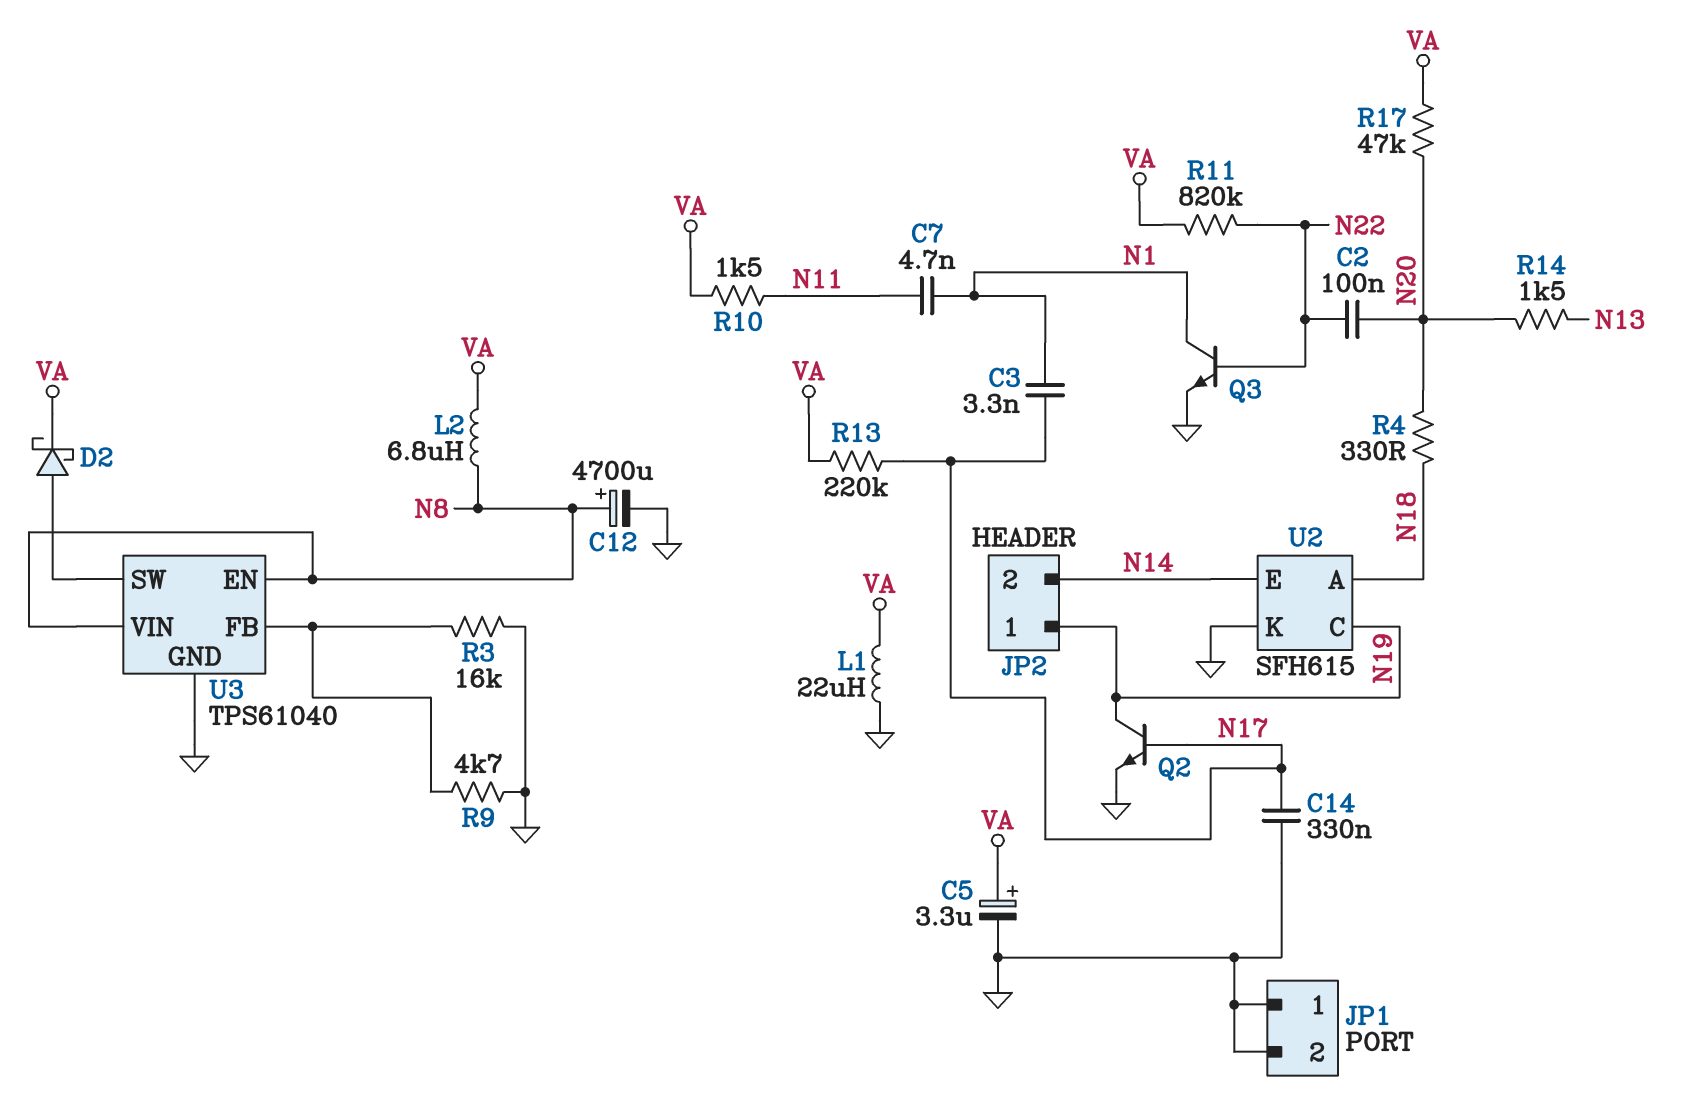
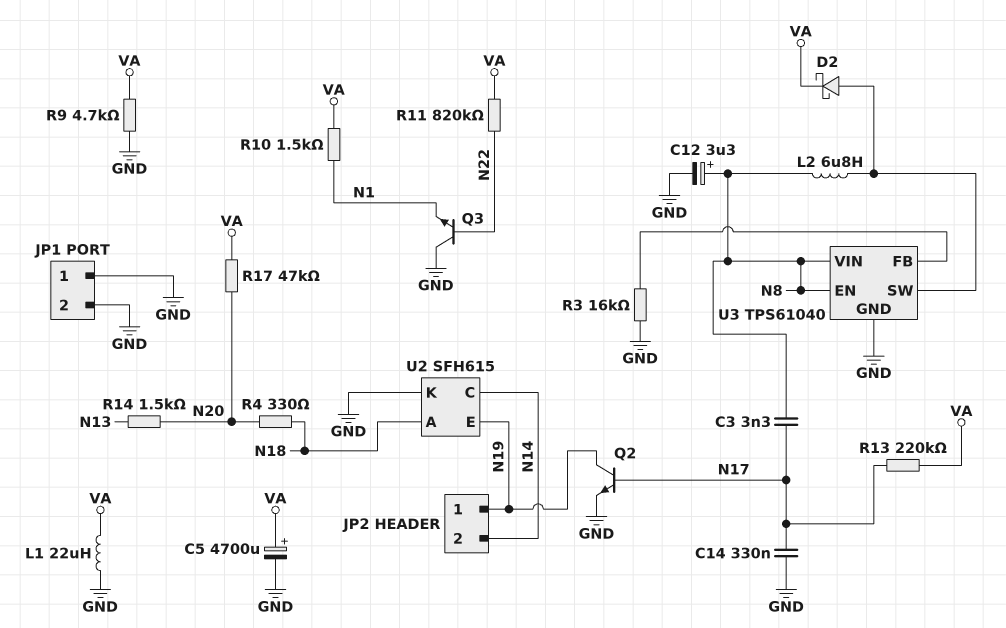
C2: 100nF (N20, N22) -> none
C3: 3.3nF (N1, N17) -> 3.3nF (N8, N17)
C5: 3.3uF (plus VA, minus GND) -> 4700uF (plus VA, minus GND)
C7: 4.7nF (N1, N11) -> none
C12: 4700uF (plus N8, minus GND) -> 3.3uF (plus N8, minus GND)
L2: 6.8uH (N8, VA) -> 6.8uH (N8, U3/SW)
Q3: NPN (B N22, C N1, E GND) -> NPN (B N22, C GND, E N1)
R9: 4.7k (GND, U3/FB) -> 4.7k (GND, VA)
R10: 1.5k (N11, VA) -> 1.5k (N1, VA)
U2 pin C: N19 -> N14
U2 pin E: N14 -> N19

